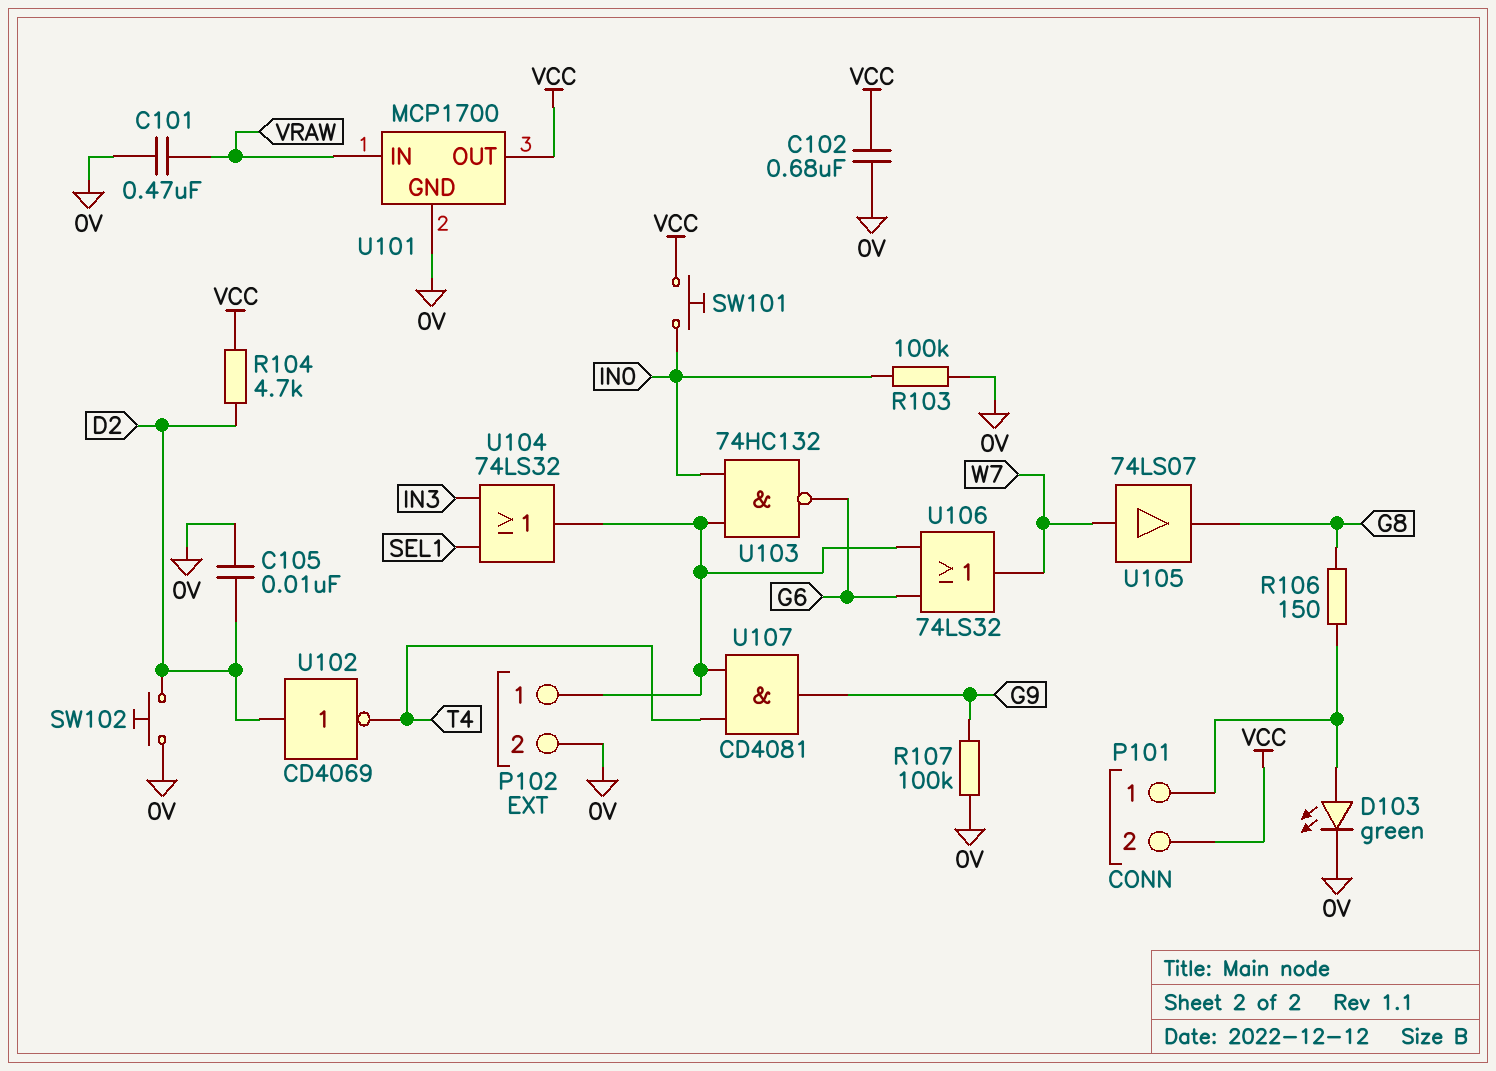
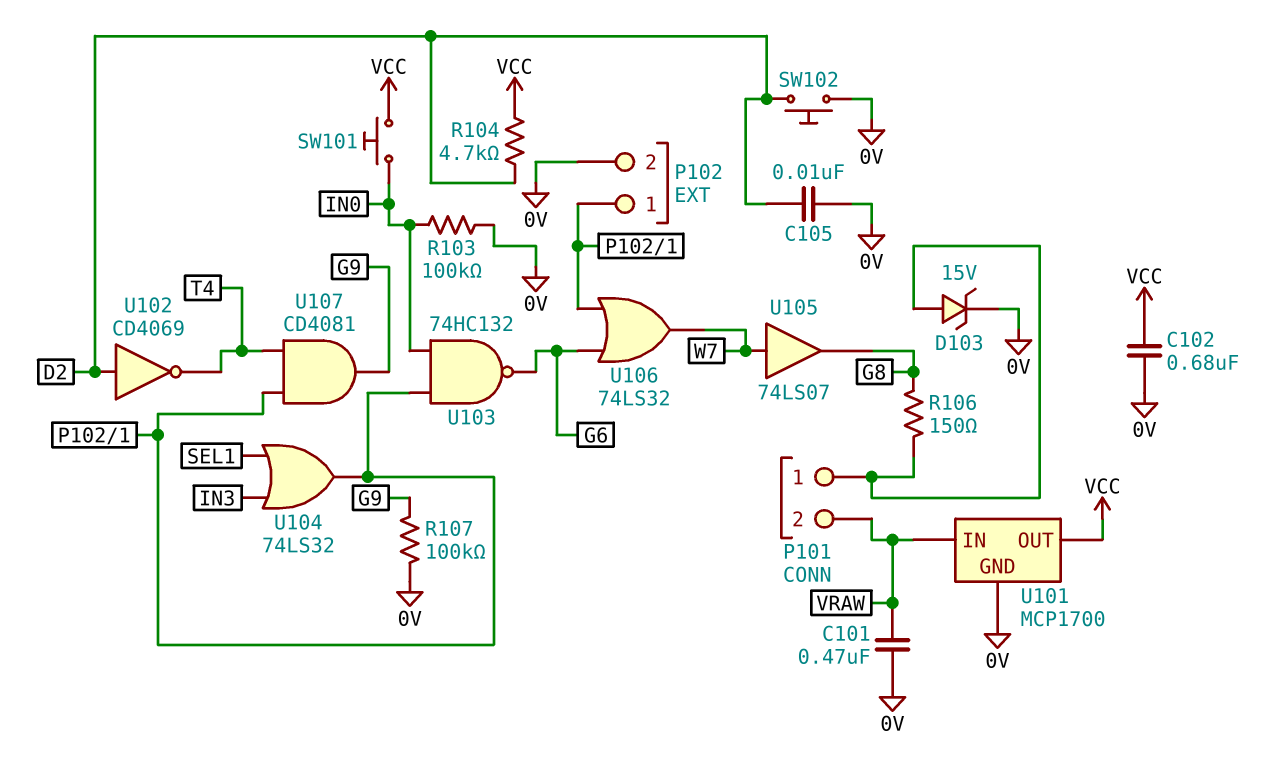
D103: LED green (A P101/1, K 0V) -> zener 15V (A P101/1, K 0V)
P101 pin 2: VCC -> VRAW

